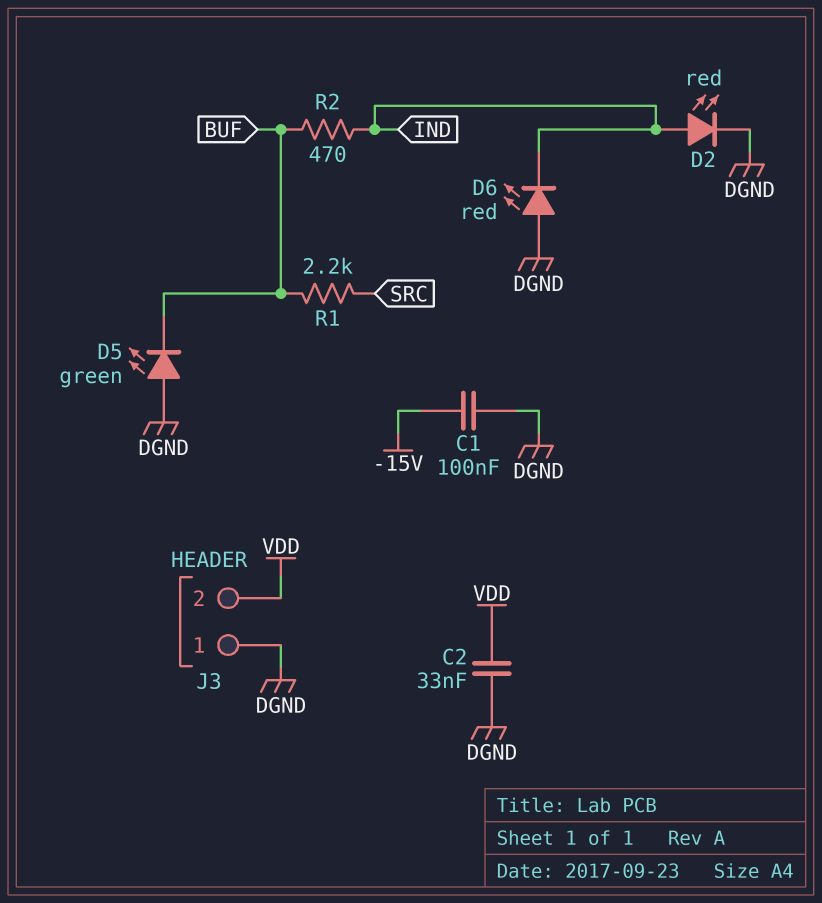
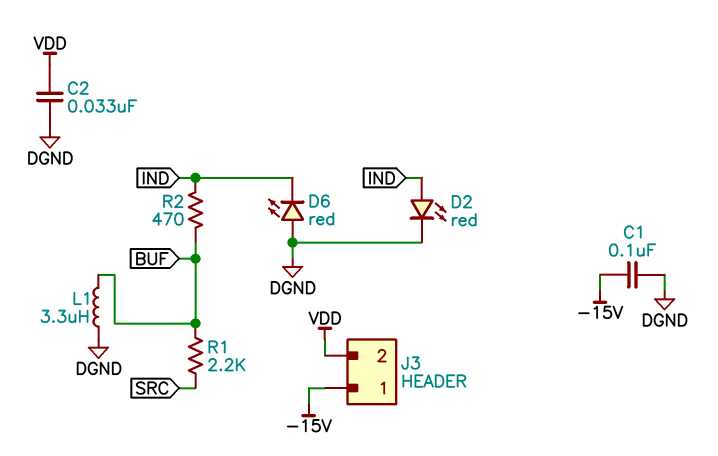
D5: LED green (A DGND, K BUF) -> none
J3 pin 1: DGND -> -15V
L1: none -> 3.3uH (BUF, DGND)

